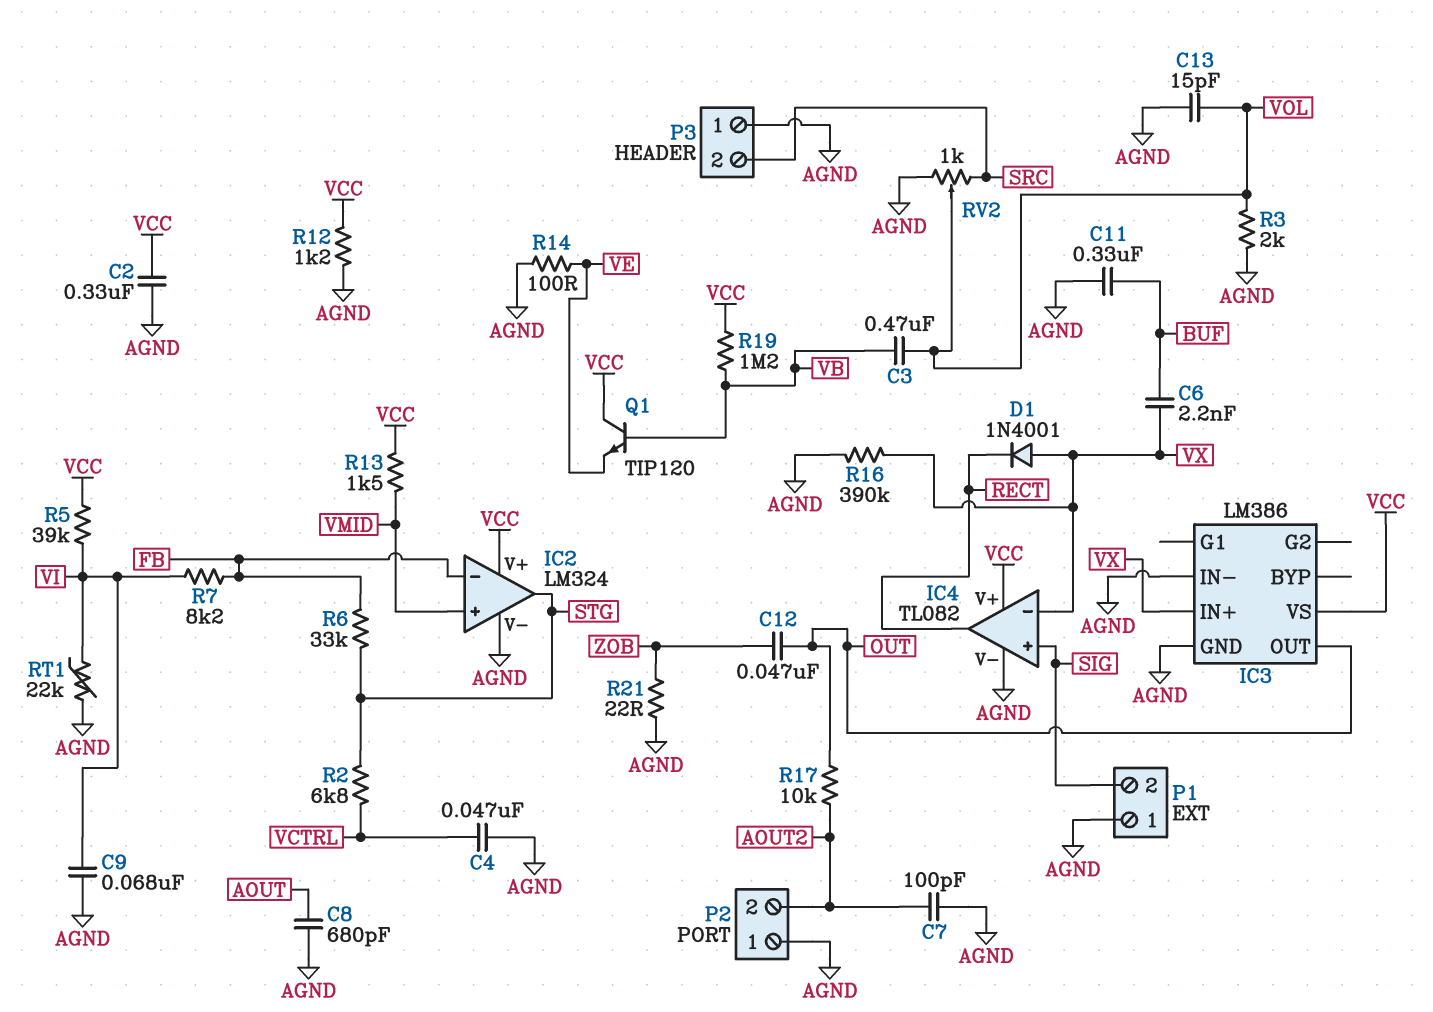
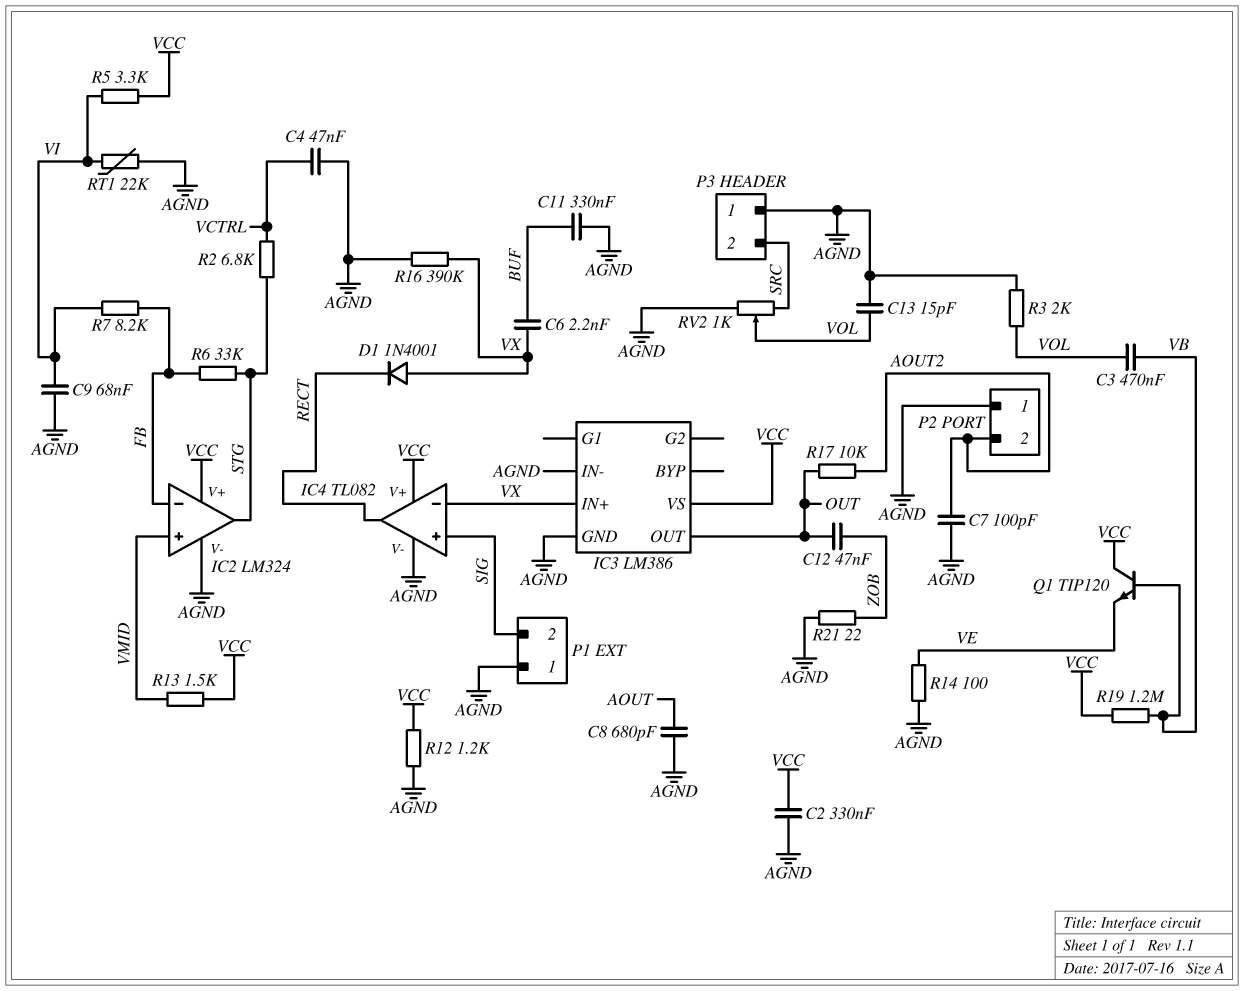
R5: 39k (VCC, VI) -> 3.3k (VCC, VI)

